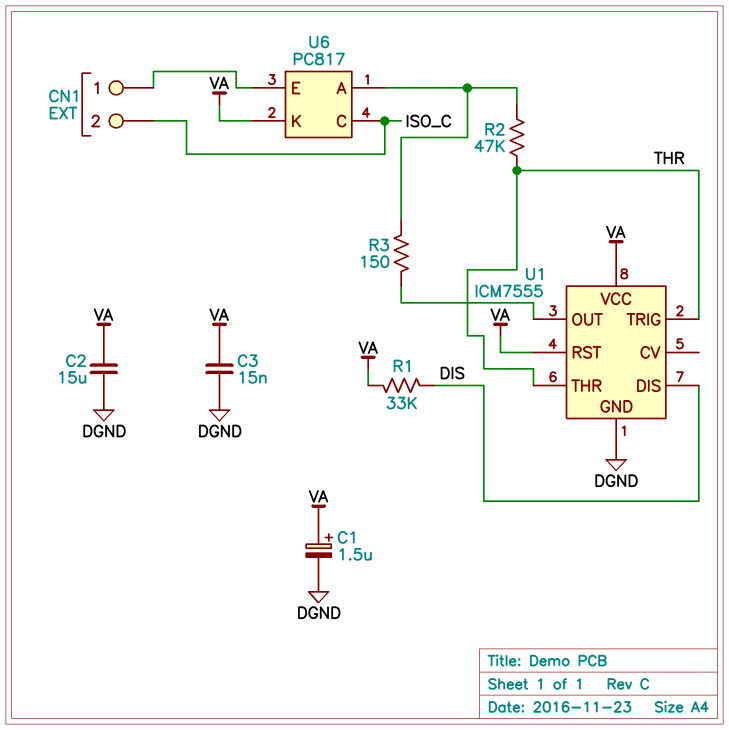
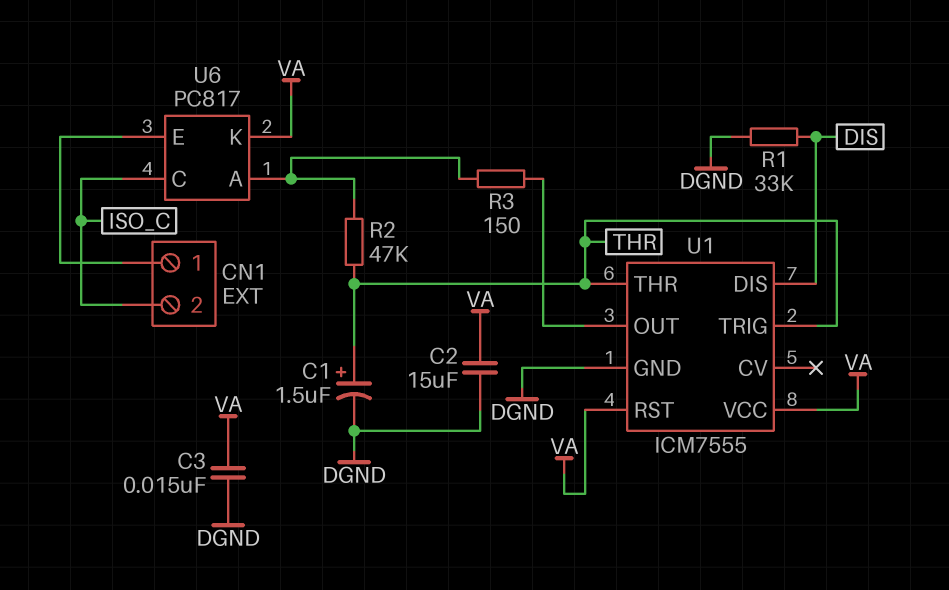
C1: 1.5uF (plus VA, minus DGND) -> 1.5uF (plus THR, minus DGND)
R1: 33k (DIS, VA) -> 33k (DGND, DIS)

